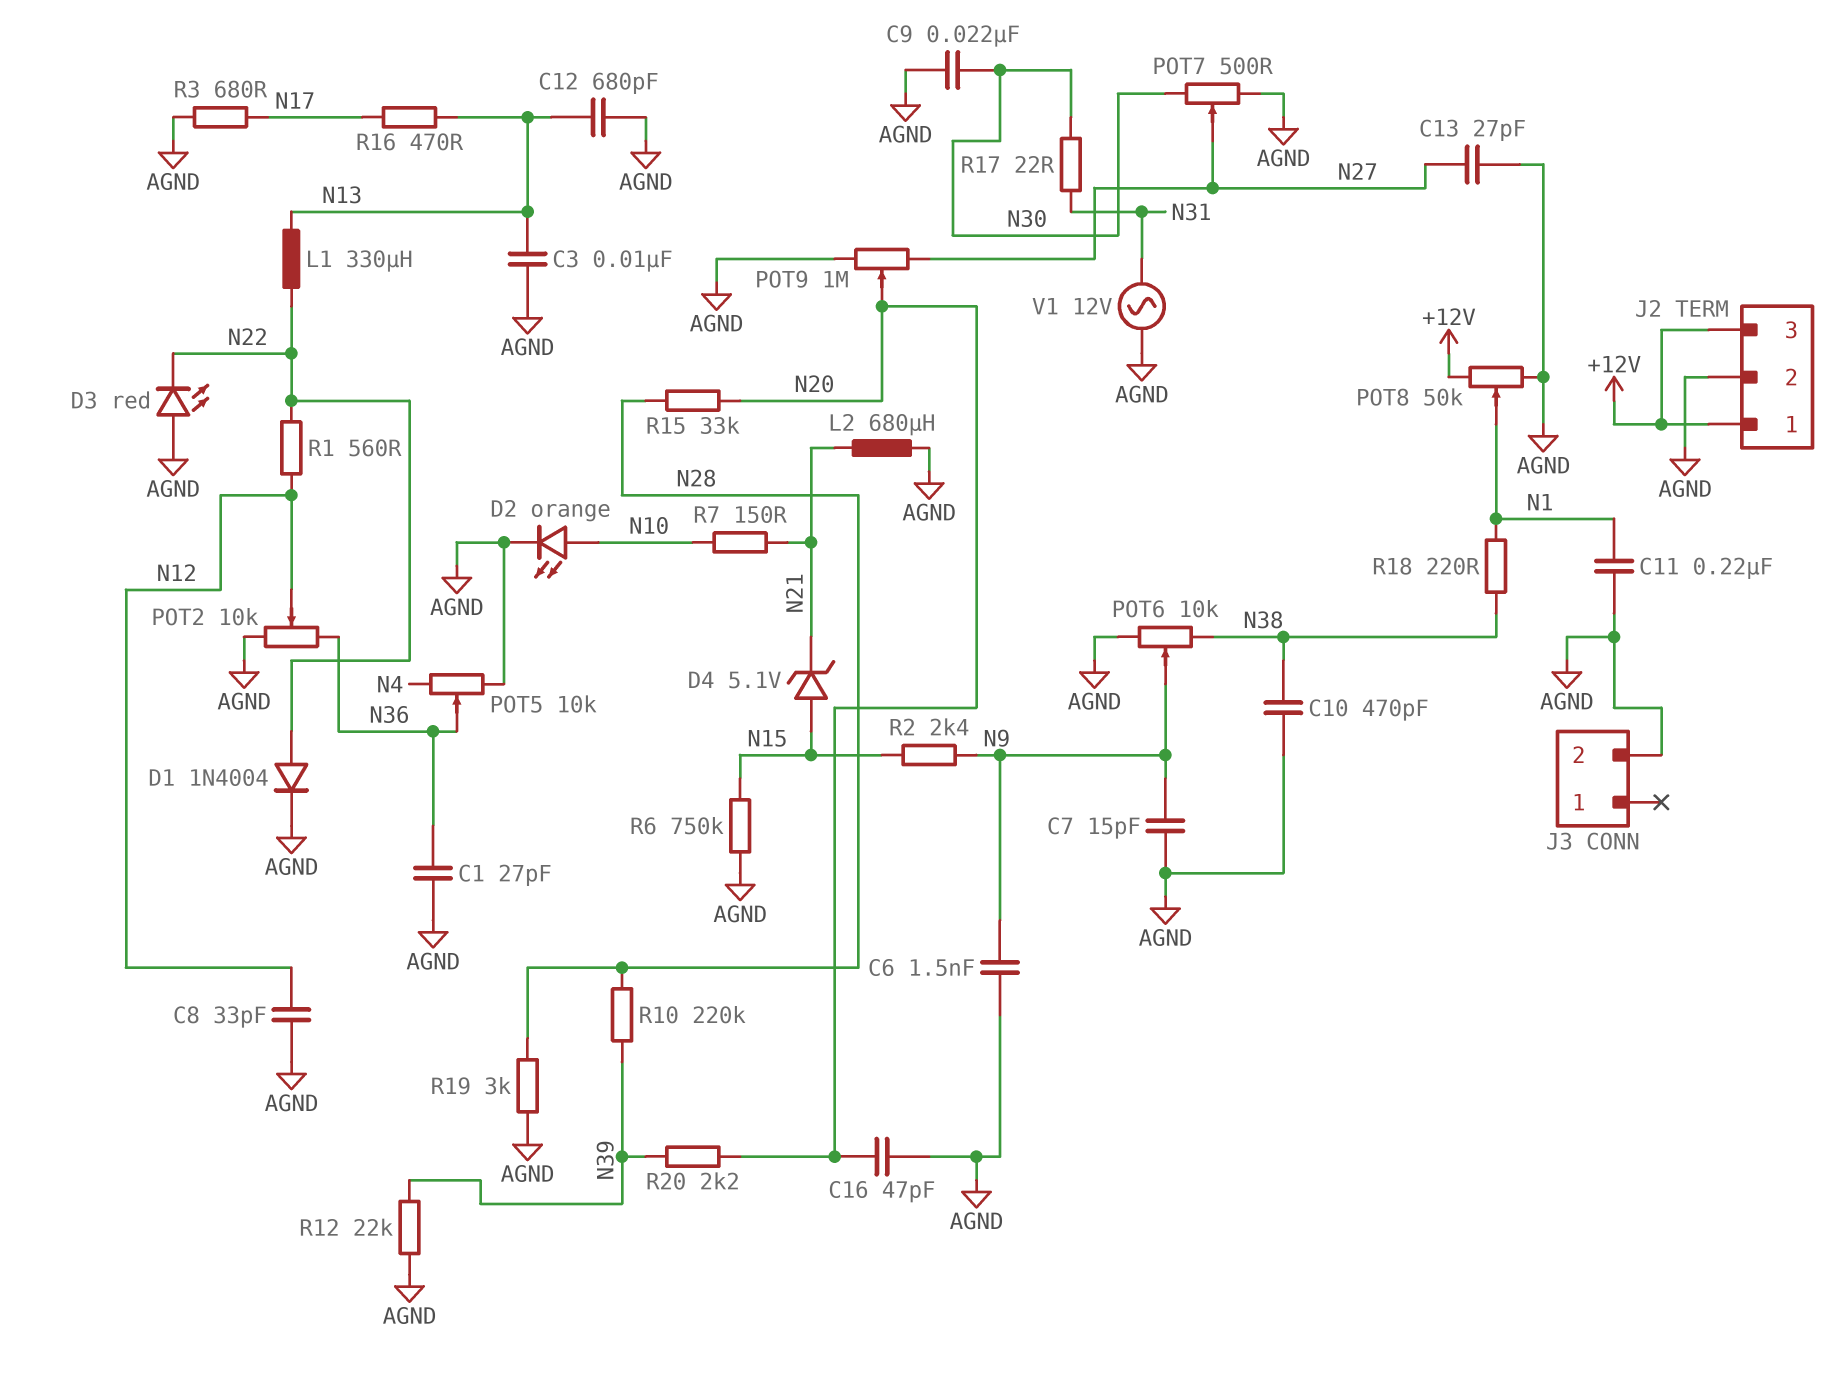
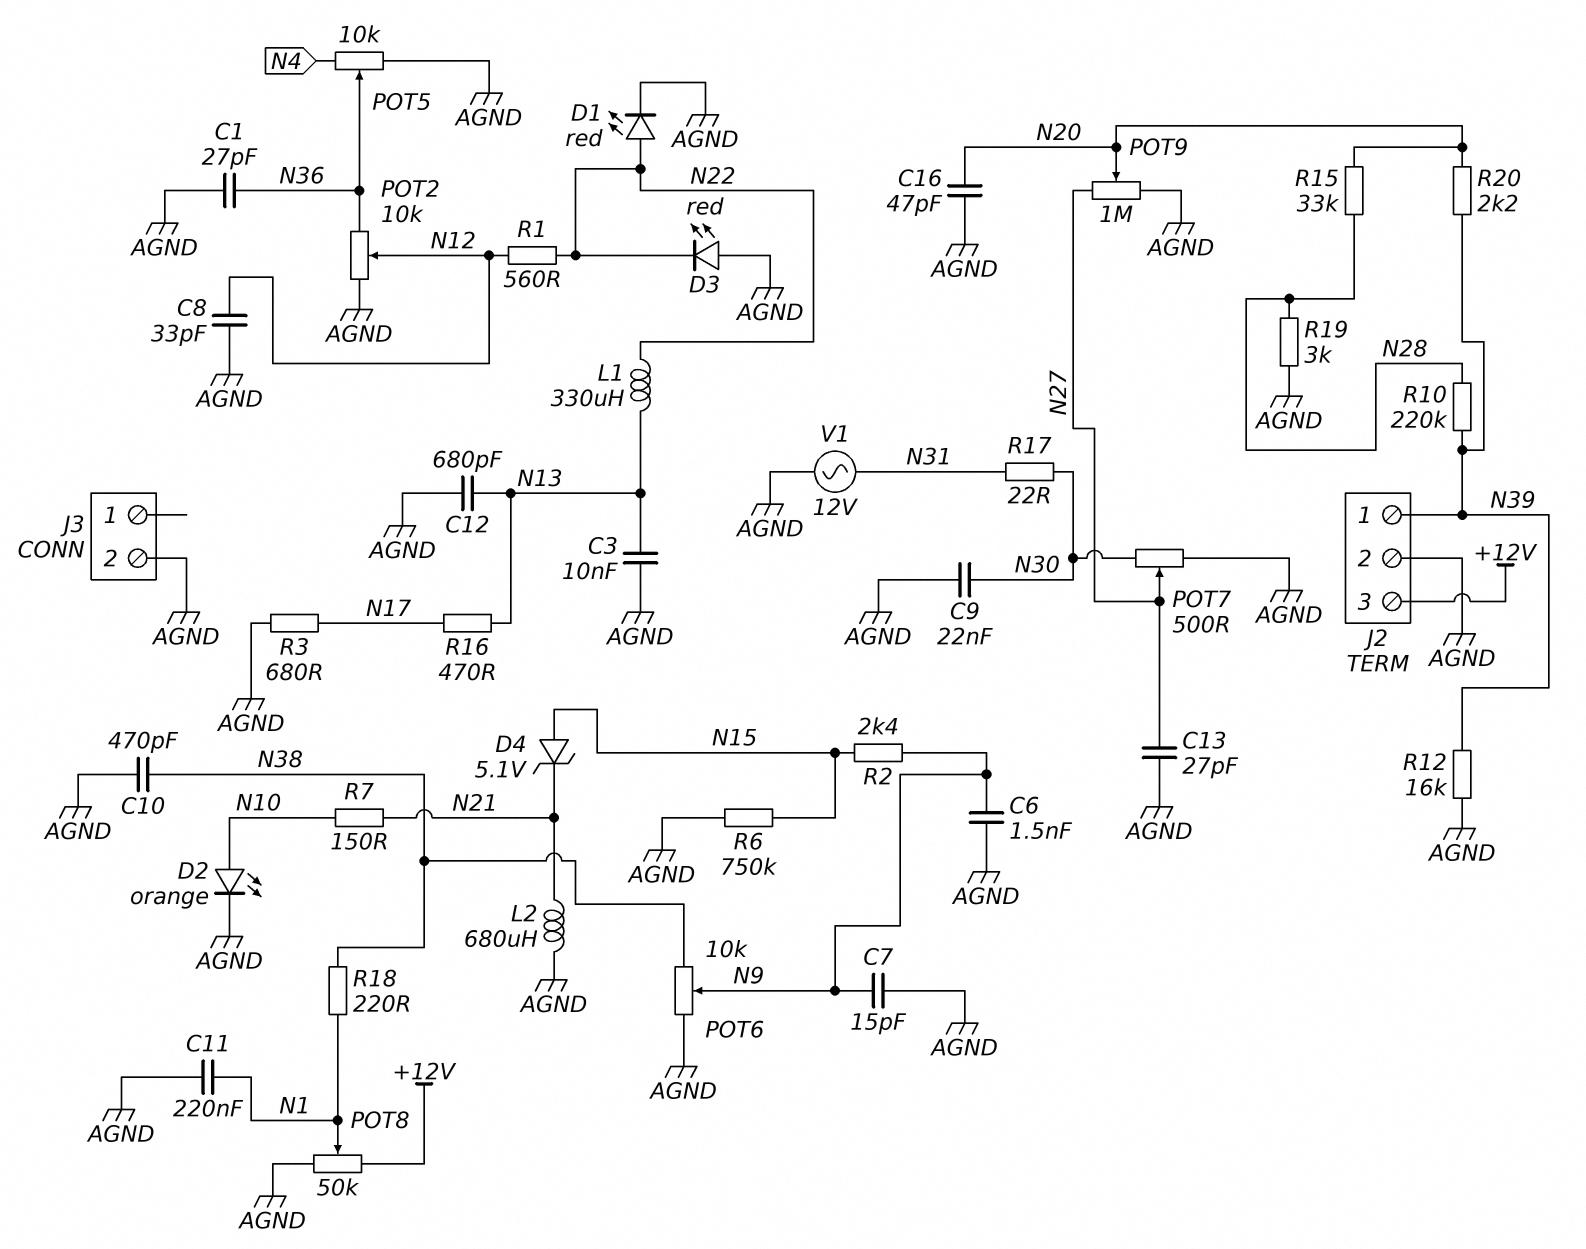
D1: diode 1N4004 (A N22, K AGND) -> LED red (A N22, K AGND)
J2 pin 1: +12V -> N39
R12: 22k (AGND, N39) -> 16k (AGND, N39)

